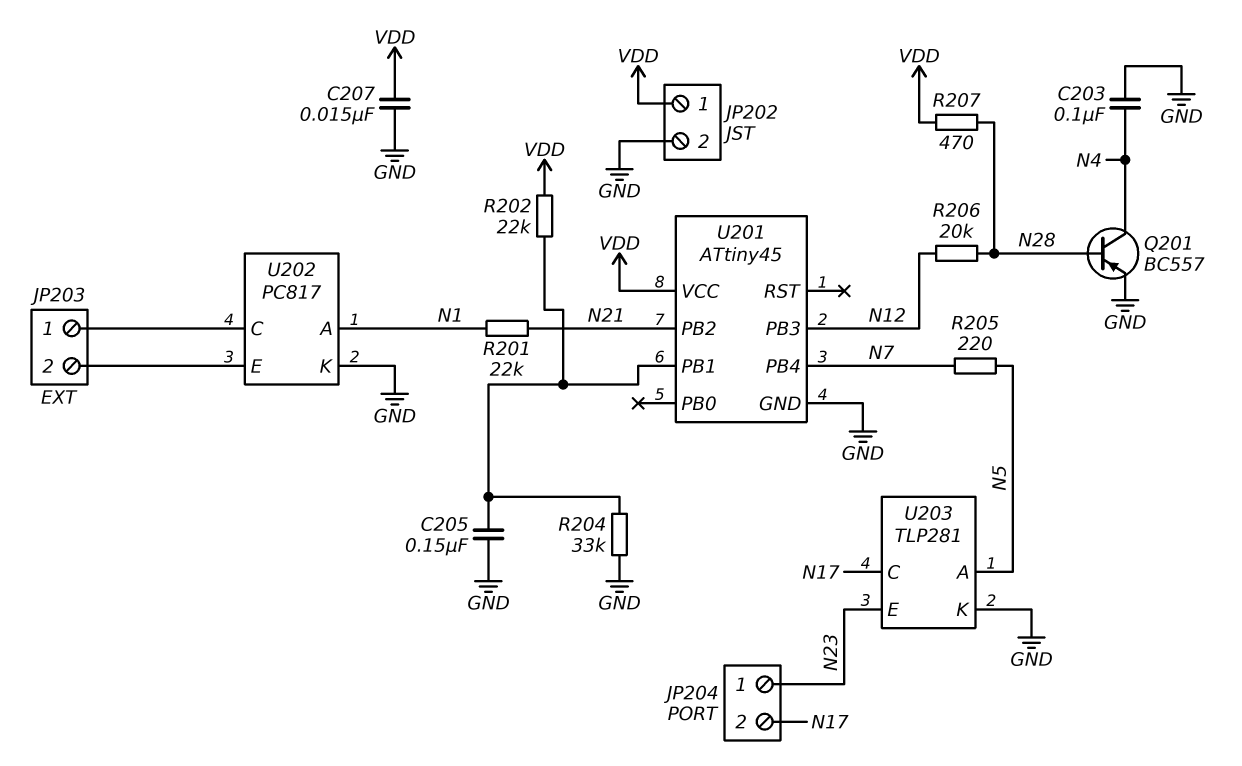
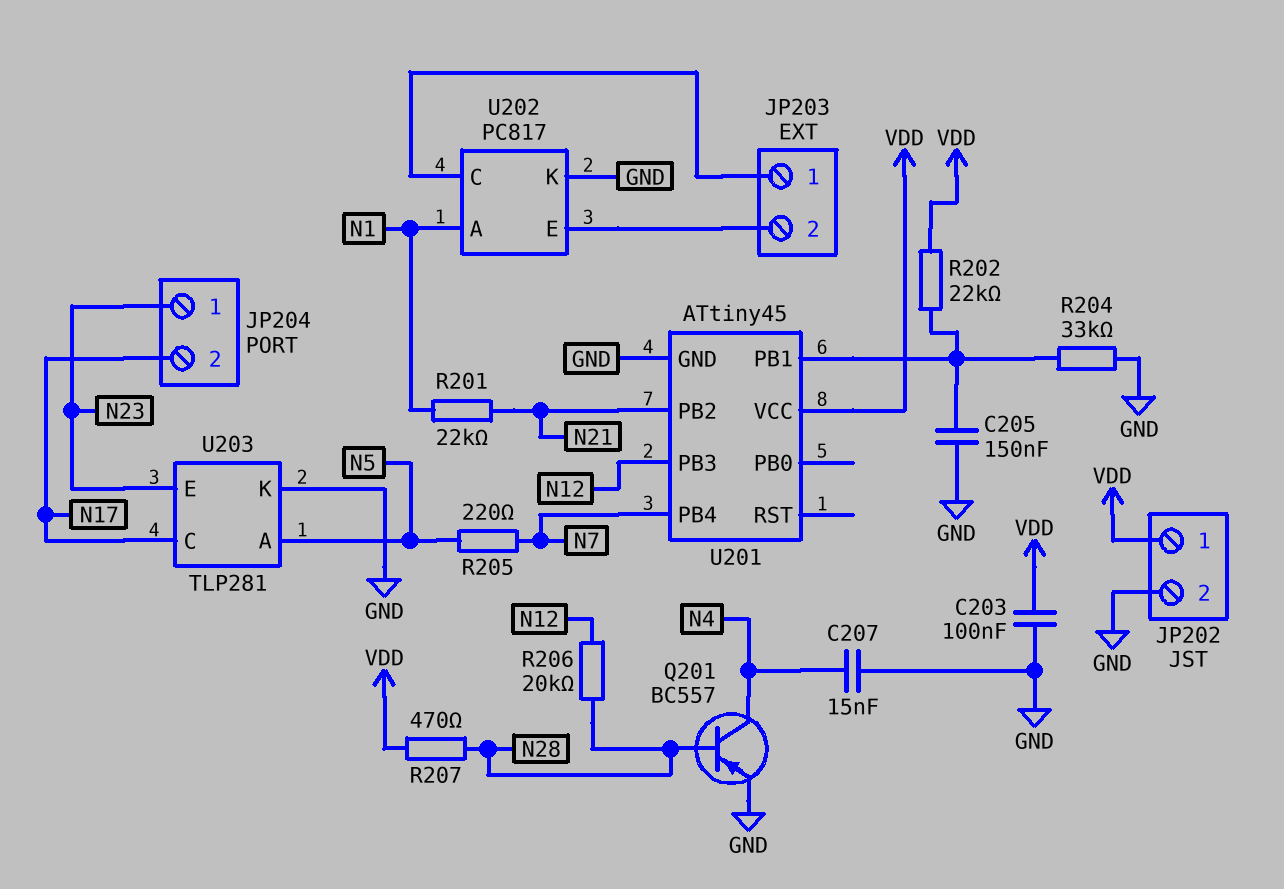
C203: 100nF (GND, N4) -> 100nF (GND, VDD)
C207: 15nF (GND, VDD) -> 15nF (GND, N4)

